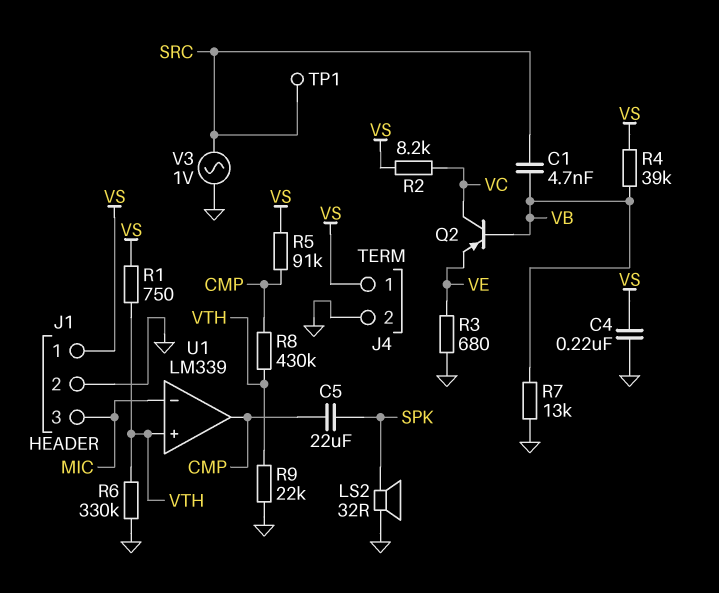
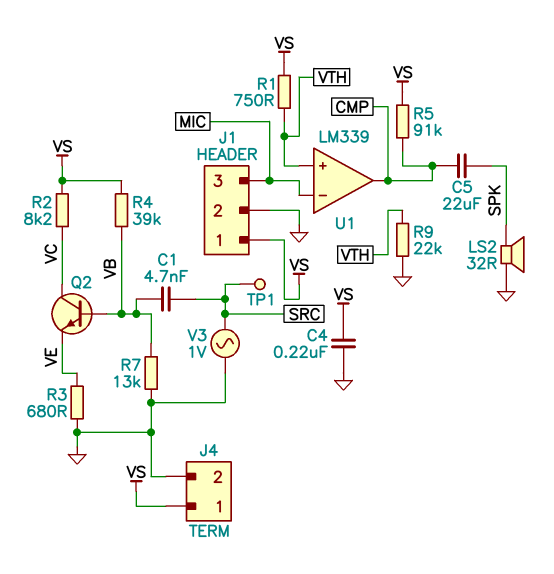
Q2: PNP (B VB, C VC, E VE) -> NPN (B VB, C VC, E VE)
R6: 330k (GND, VTH) -> none
R8: 430k (CMP, VTH) -> none

